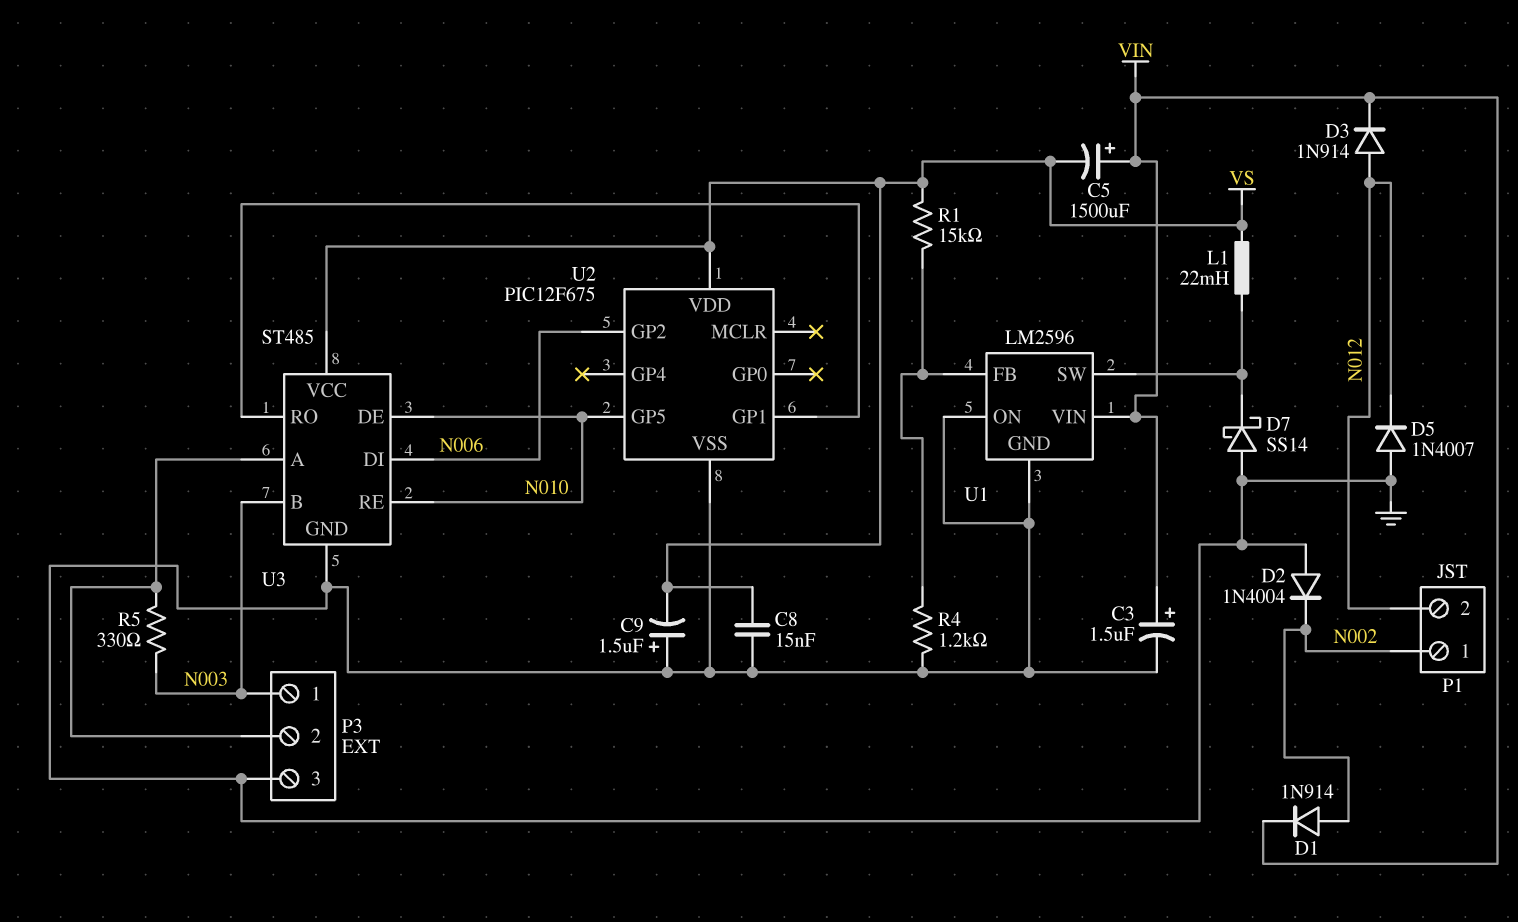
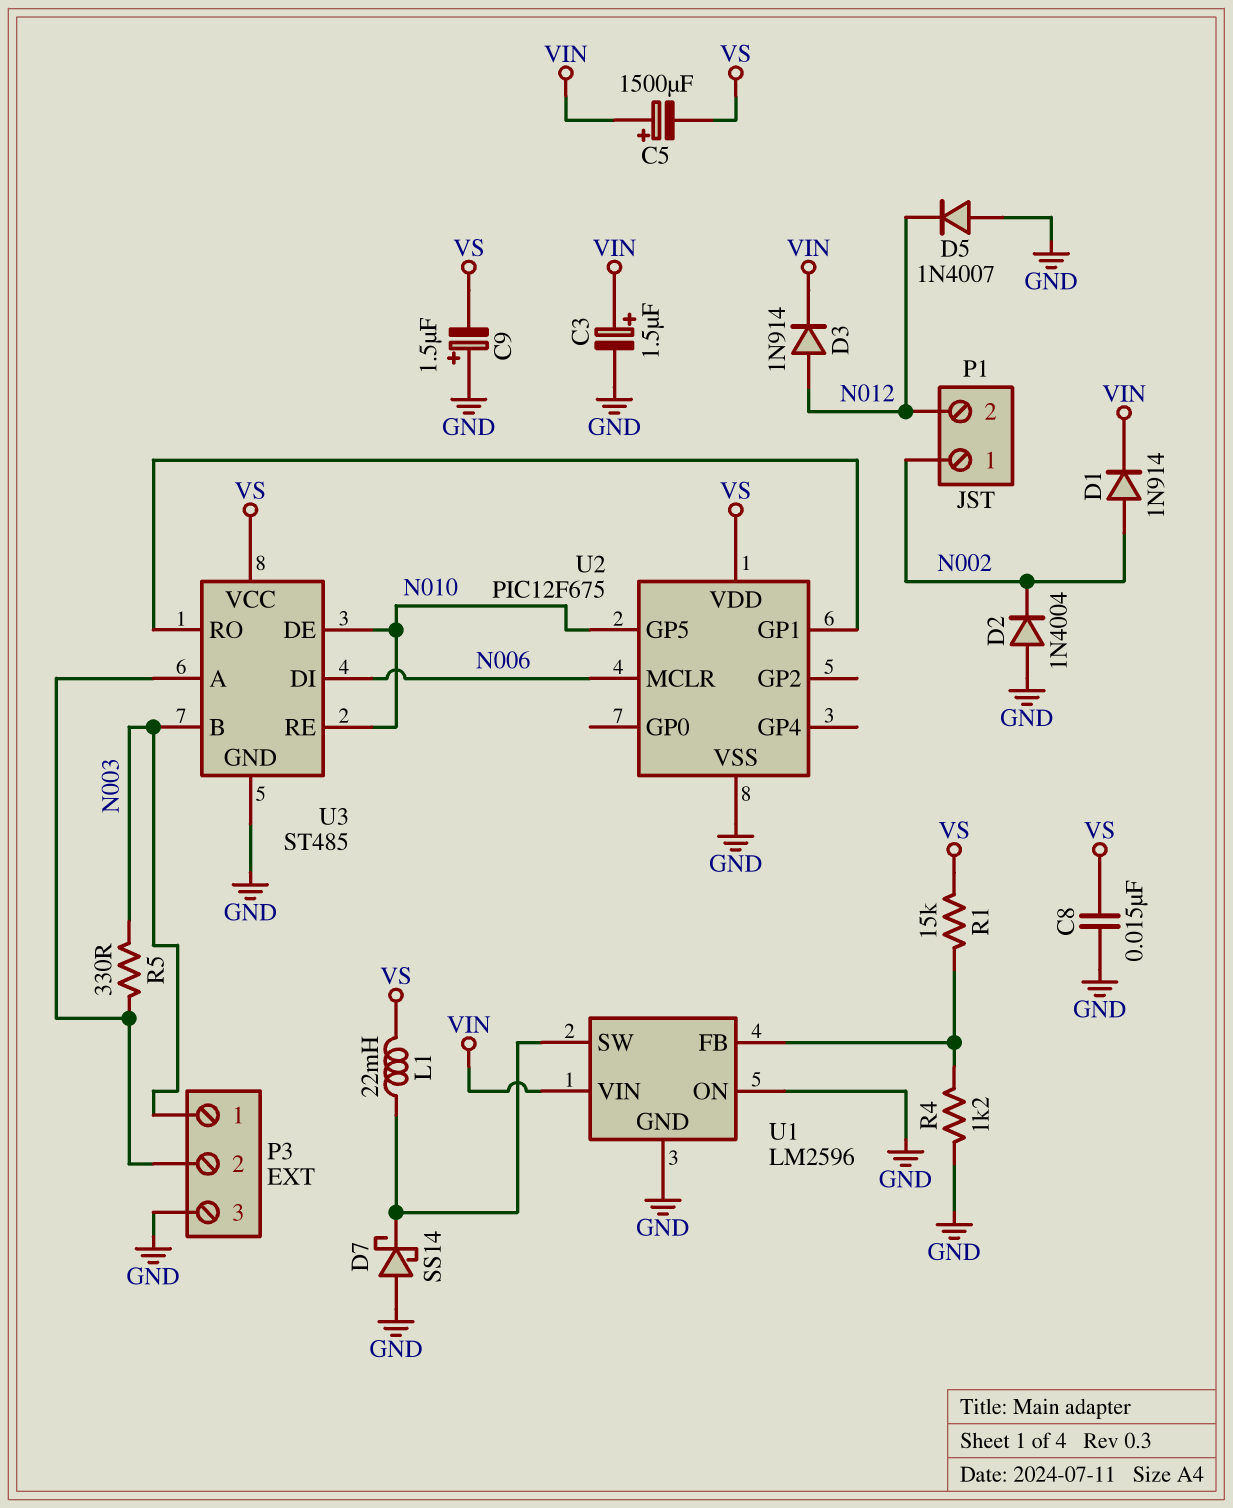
U2 pin GP2: N006 -> none
U2 pin MCLR: none -> N006

